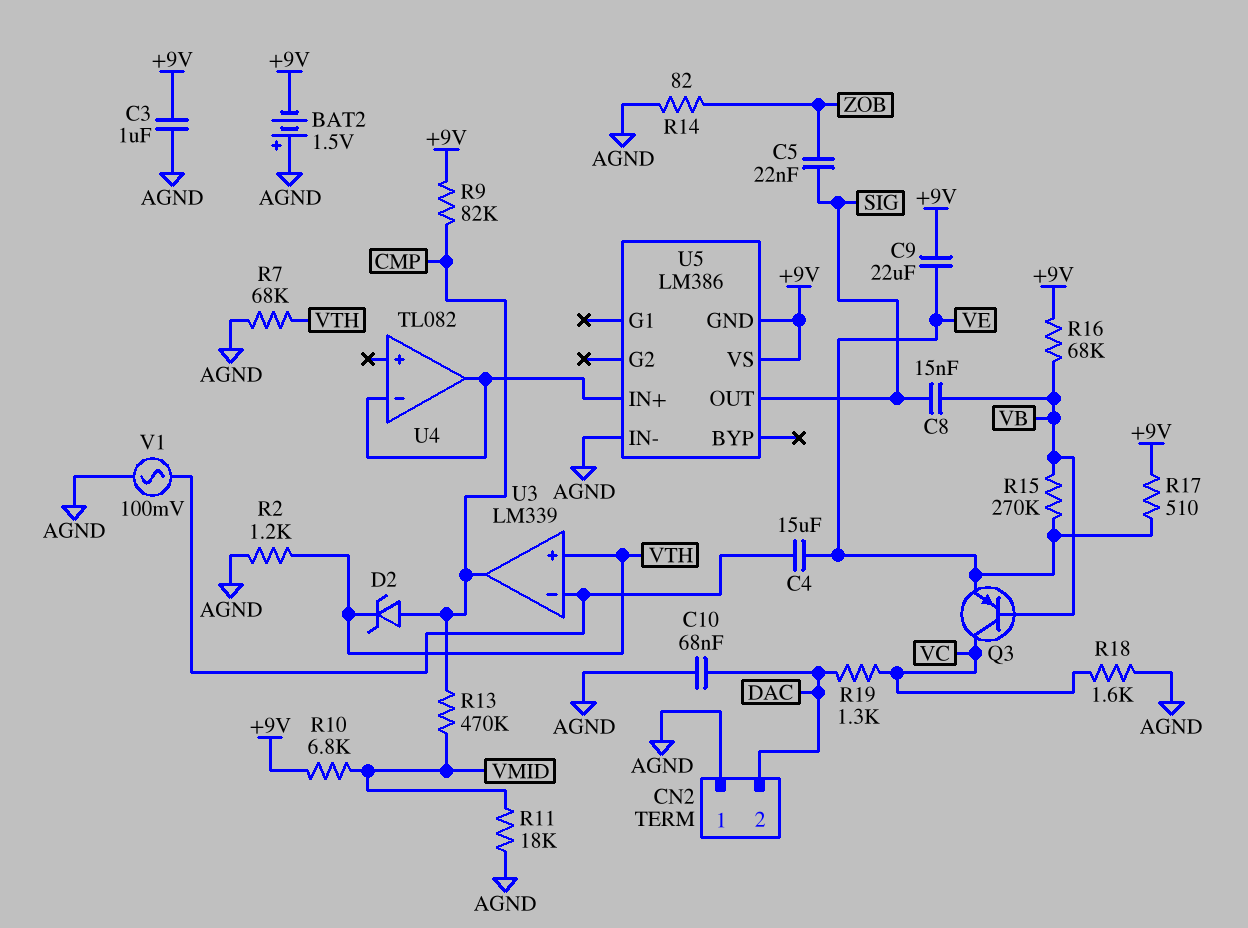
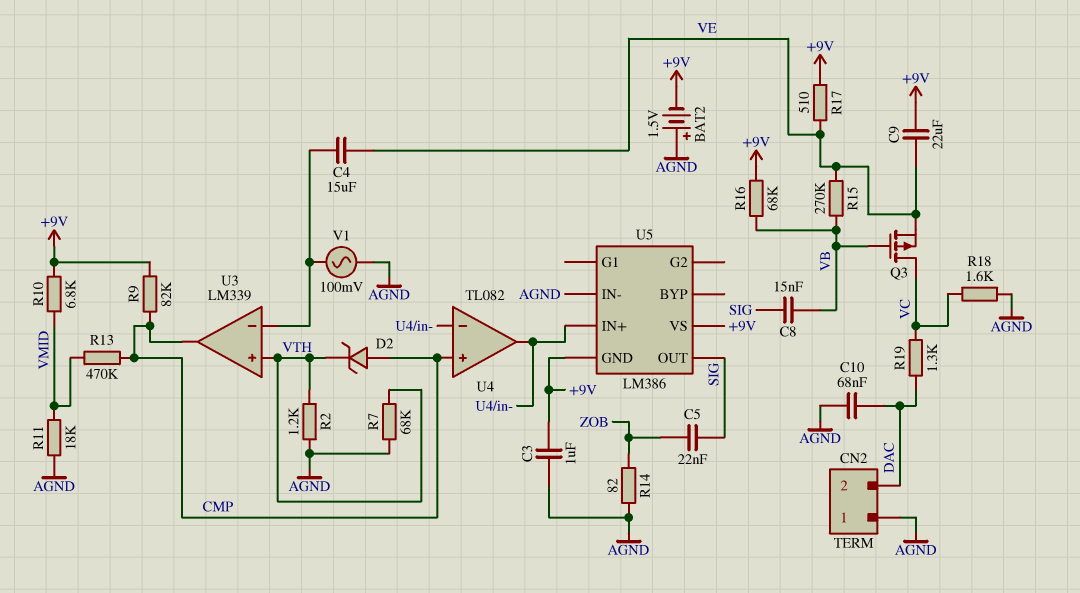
Q3: PNP (B VB, C VC, E VE) -> PMOS (G VB, D VC, S VE)
U4 pin in+: none -> CMP

